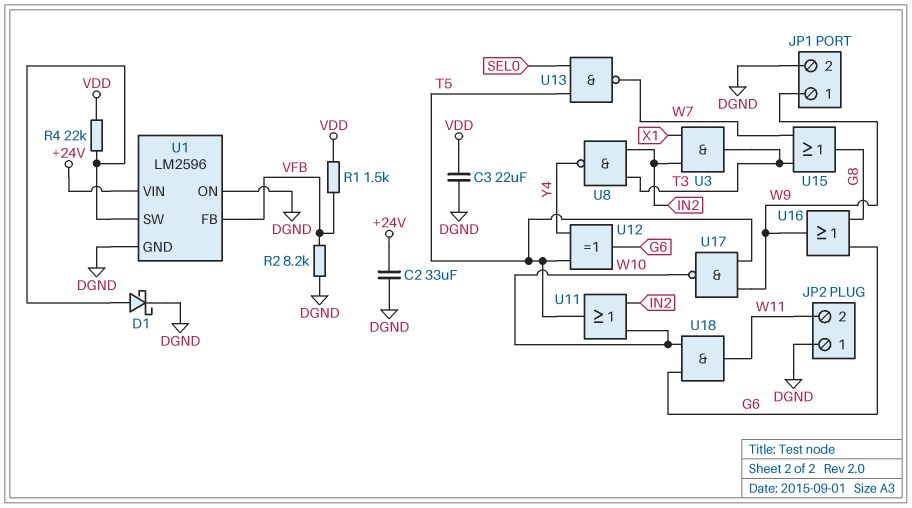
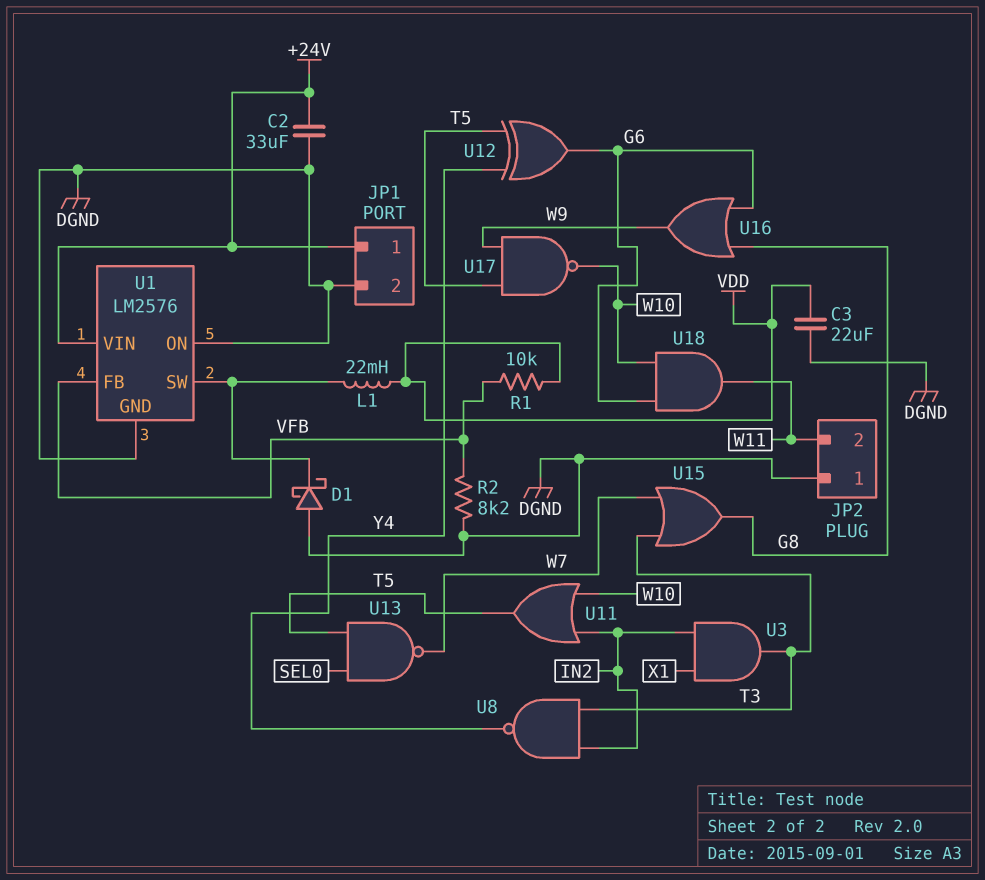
D1: schottky (A U1/SW, K DGND) -> schottky (A DGND, K U1/SW)
JP1 pin 1: W9 -> +24V
L1: none -> 22mH (U1/SW, VDD)
R1: 1.5k (VDD, VFB) -> 10k (VDD, VFB)
R4: 22k (U1/SW, VDD) -> none
U1: LM2596 -> LM2576

